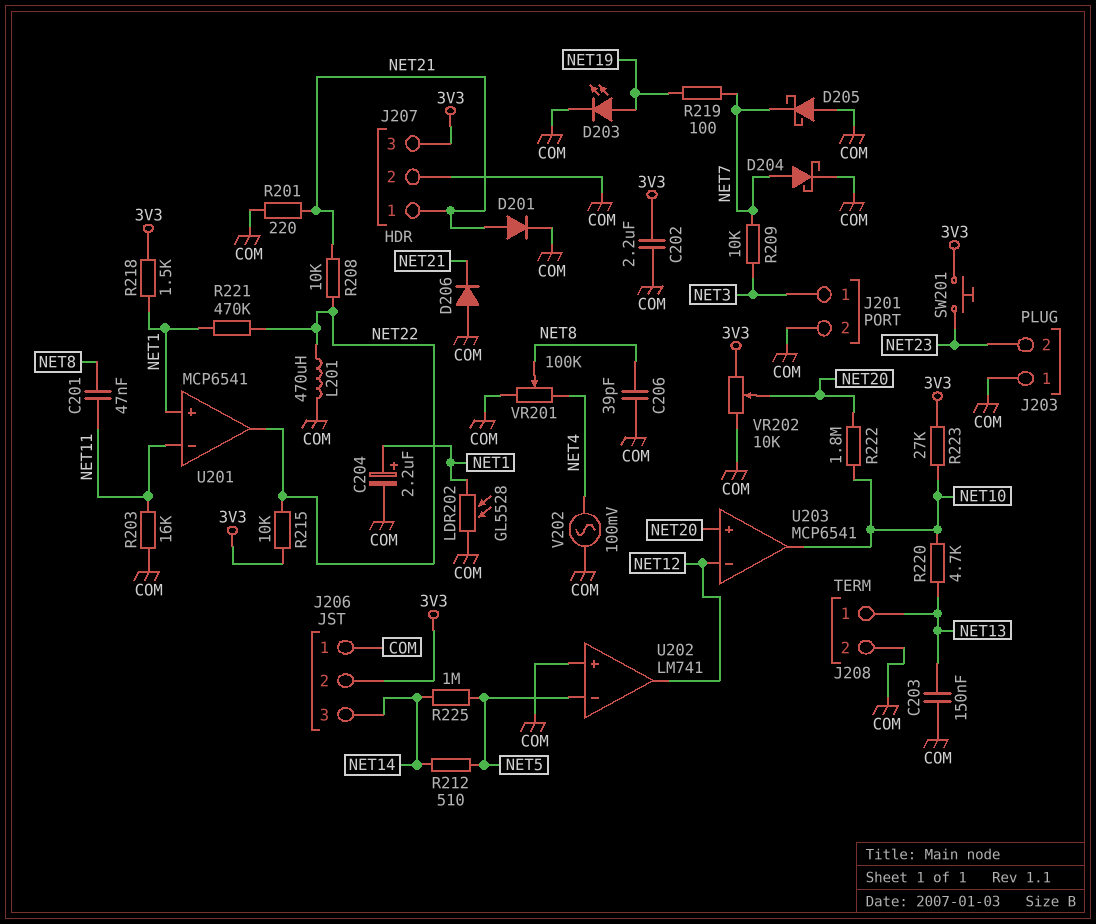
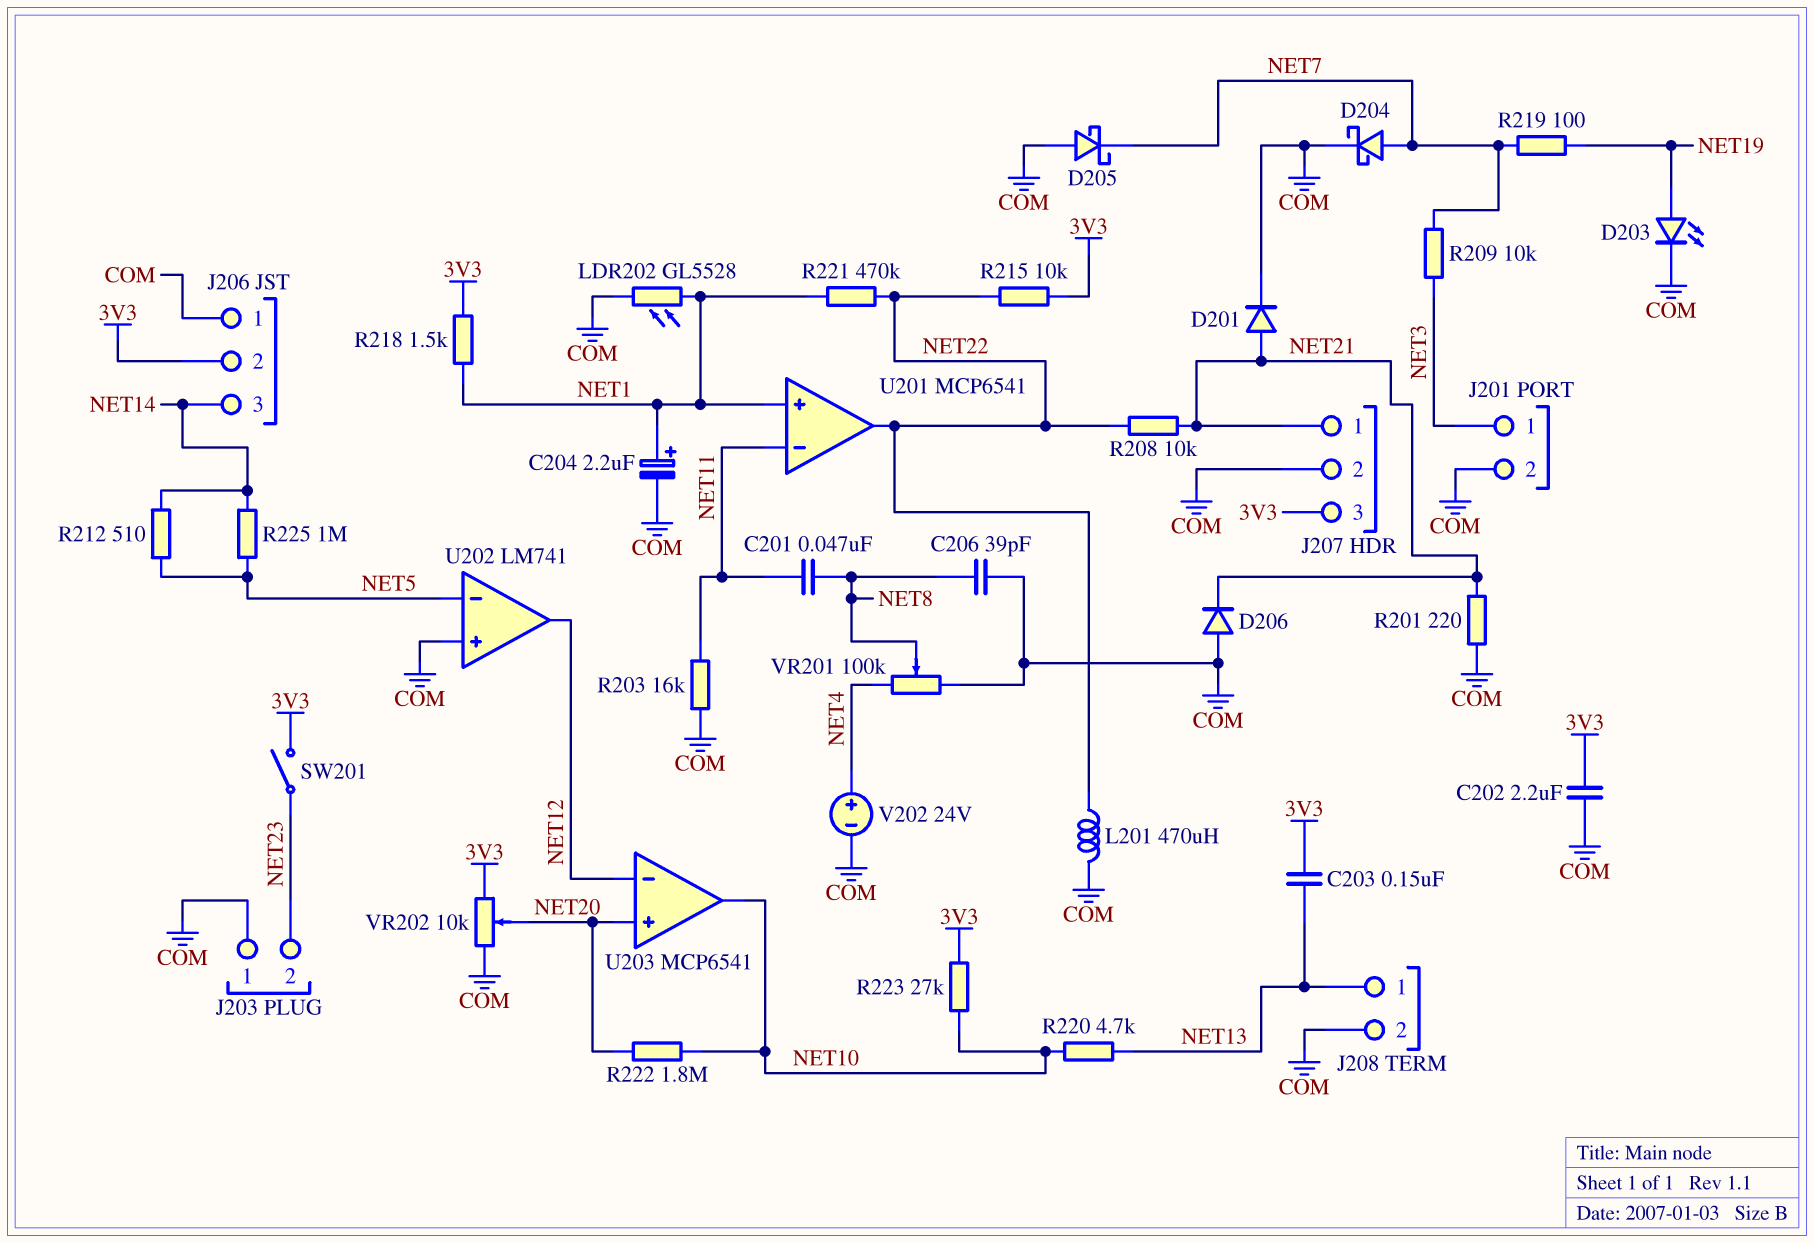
C203: 150nF (COM, NET13) -> 150nF (3V3, NET13)
SW201: button (3V3, NET23) -> switch (3V3, NET23)
V202: AC 100mV (COM, NET4) -> 24V (plus NET4, minus COM)

